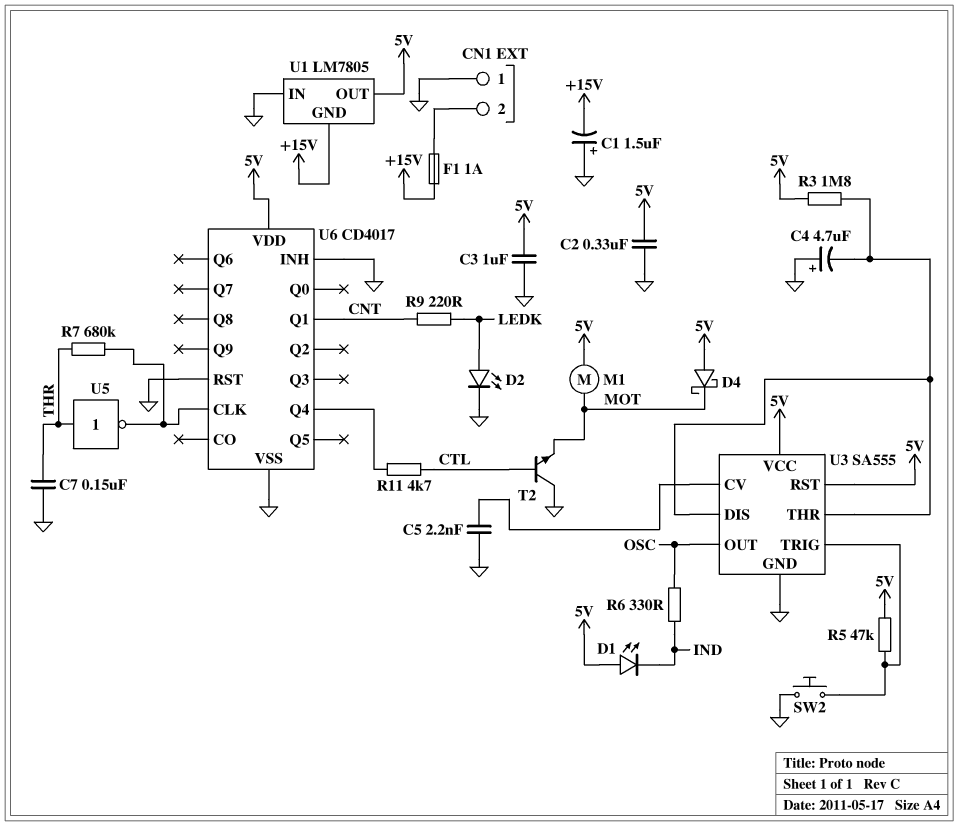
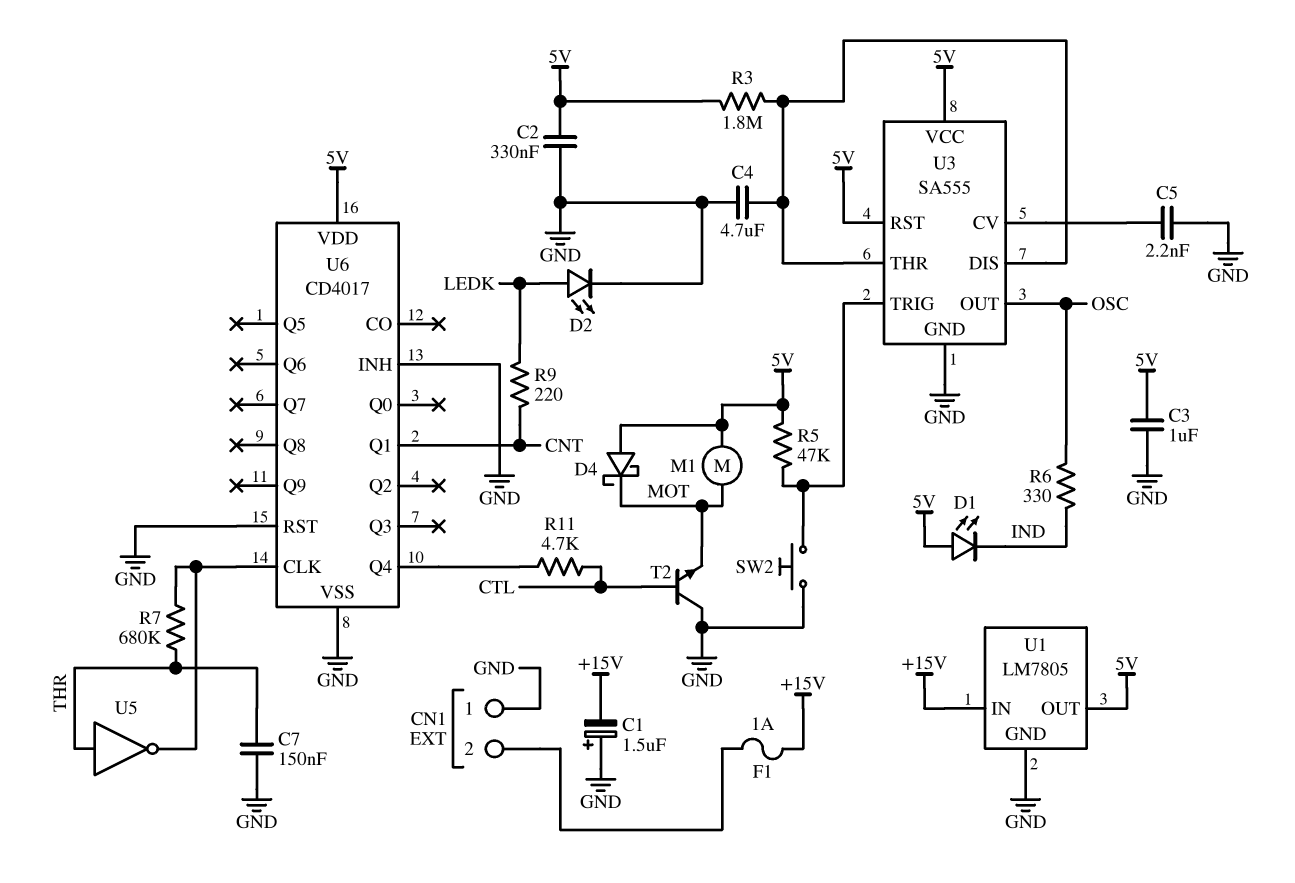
C4: 4.7uF (plus GND, minus U3/DIS) -> 4.7uF (GND, U3/DIS)
U1 pin GND: +15V -> GND
U1 pin IN: GND -> +15V

